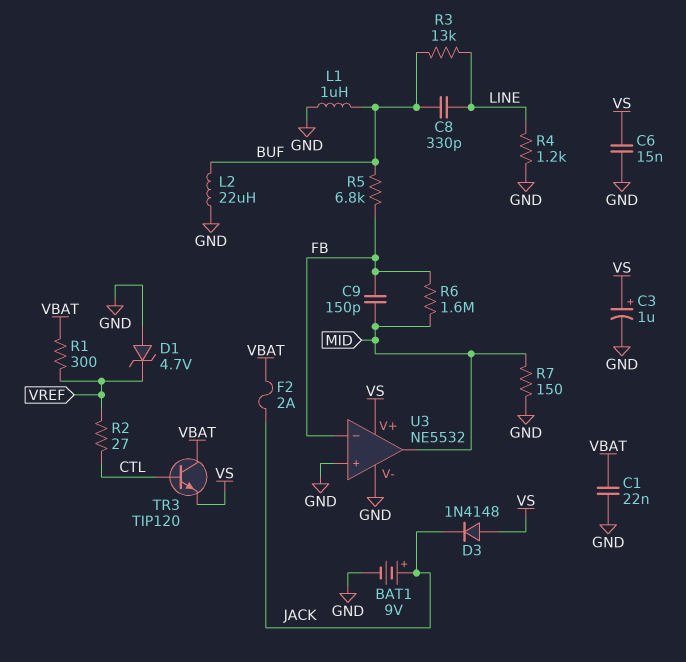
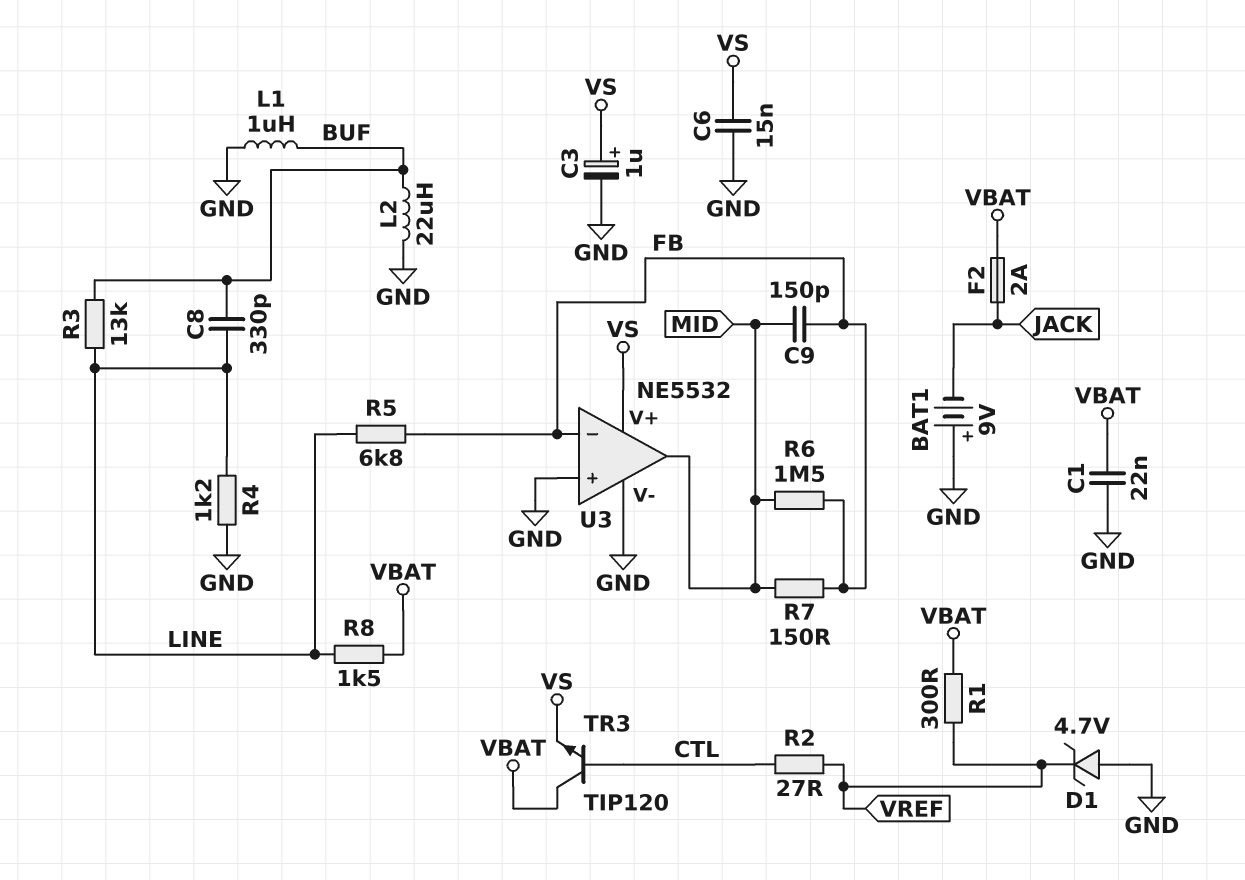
BAT1: 9V (plus JACK, minus GND) -> 9V (plus GND, minus JACK)
D3: diode 1N4148 (A VS, K JACK) -> none
R5: 6.8k (BUF, FB) -> 6.8k (FB, LINE)
R6: 1.6M (FB, MID) -> 1.5M (FB, MID)
R7: 150 (GND, MID) -> 150 (FB, MID)
R8: none -> 1.5k (LINE, VBAT)

